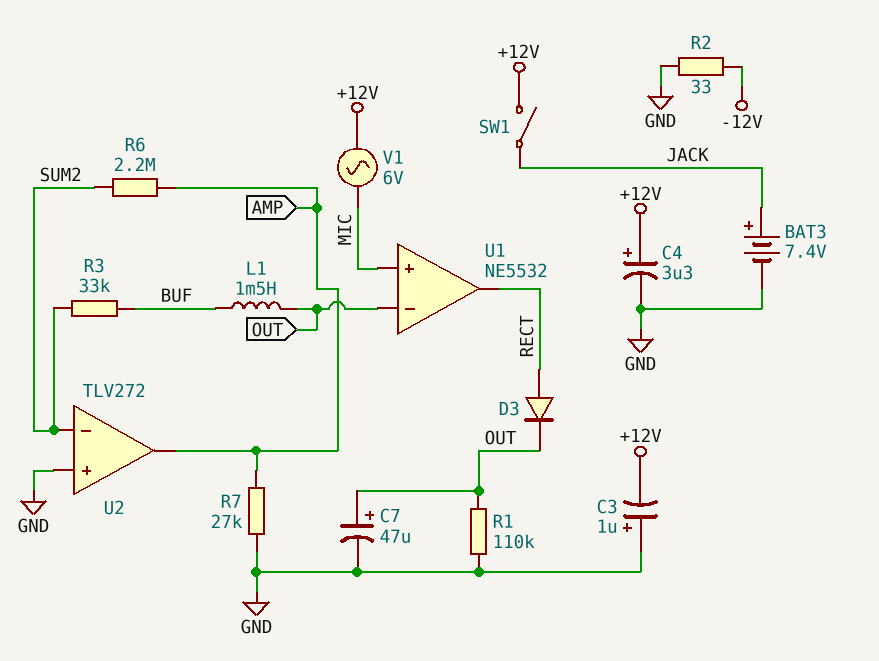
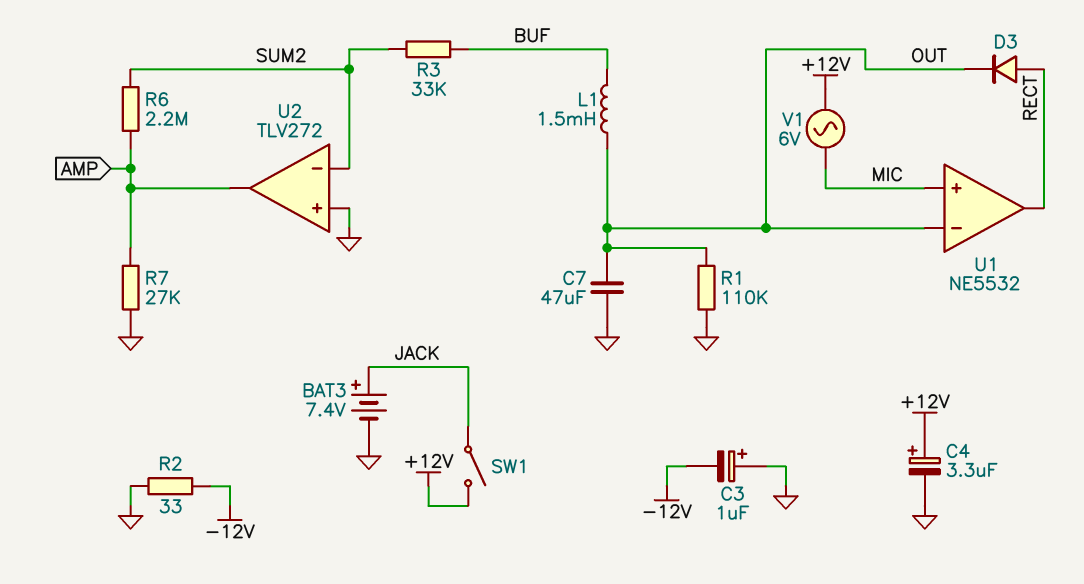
C3: 1uF (plus GND, minus +12V) -> 1uF (plus GND, minus -12V)
C7: 47uF (plus OUT, minus GND) -> 47uF (GND, OUT)

